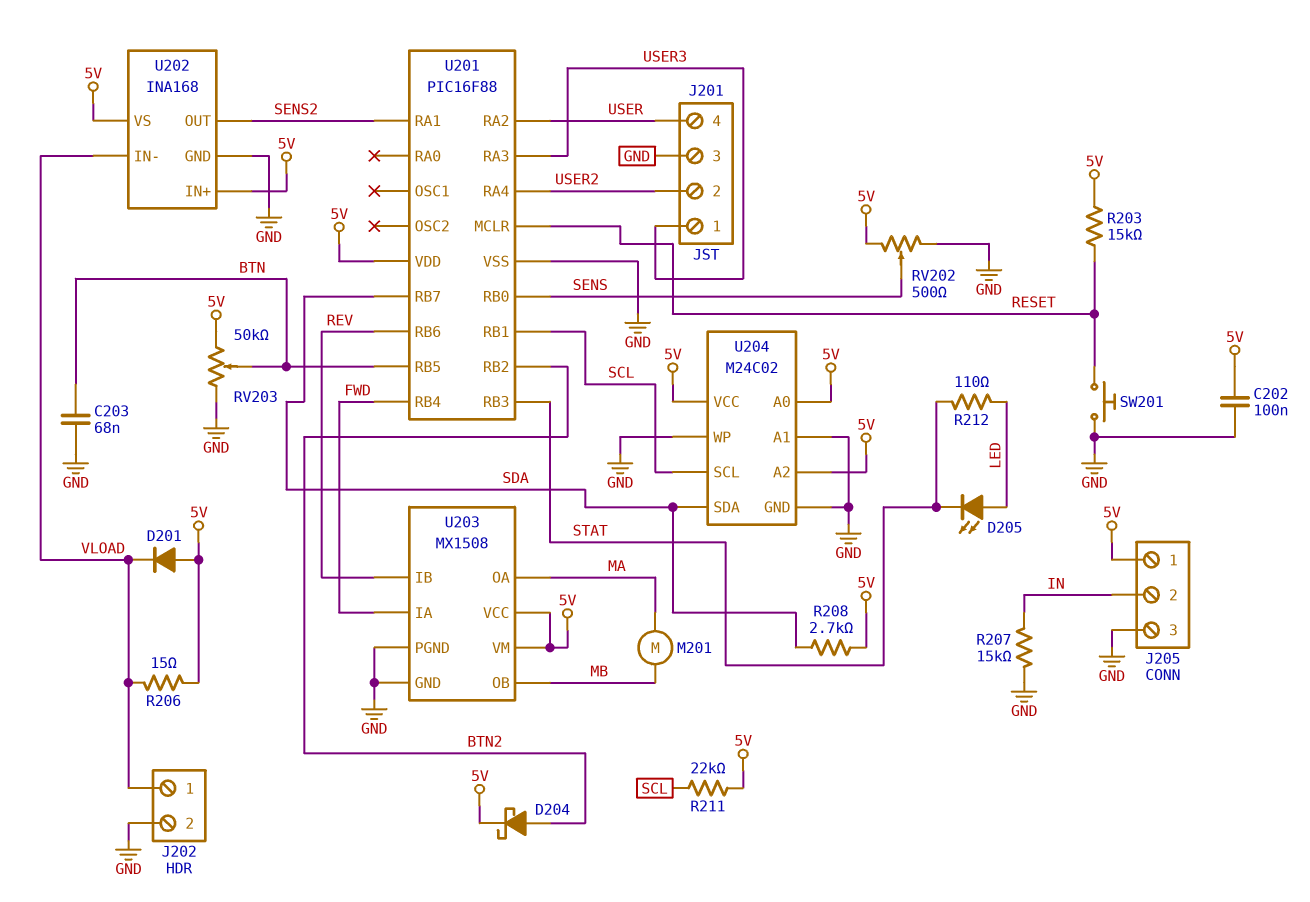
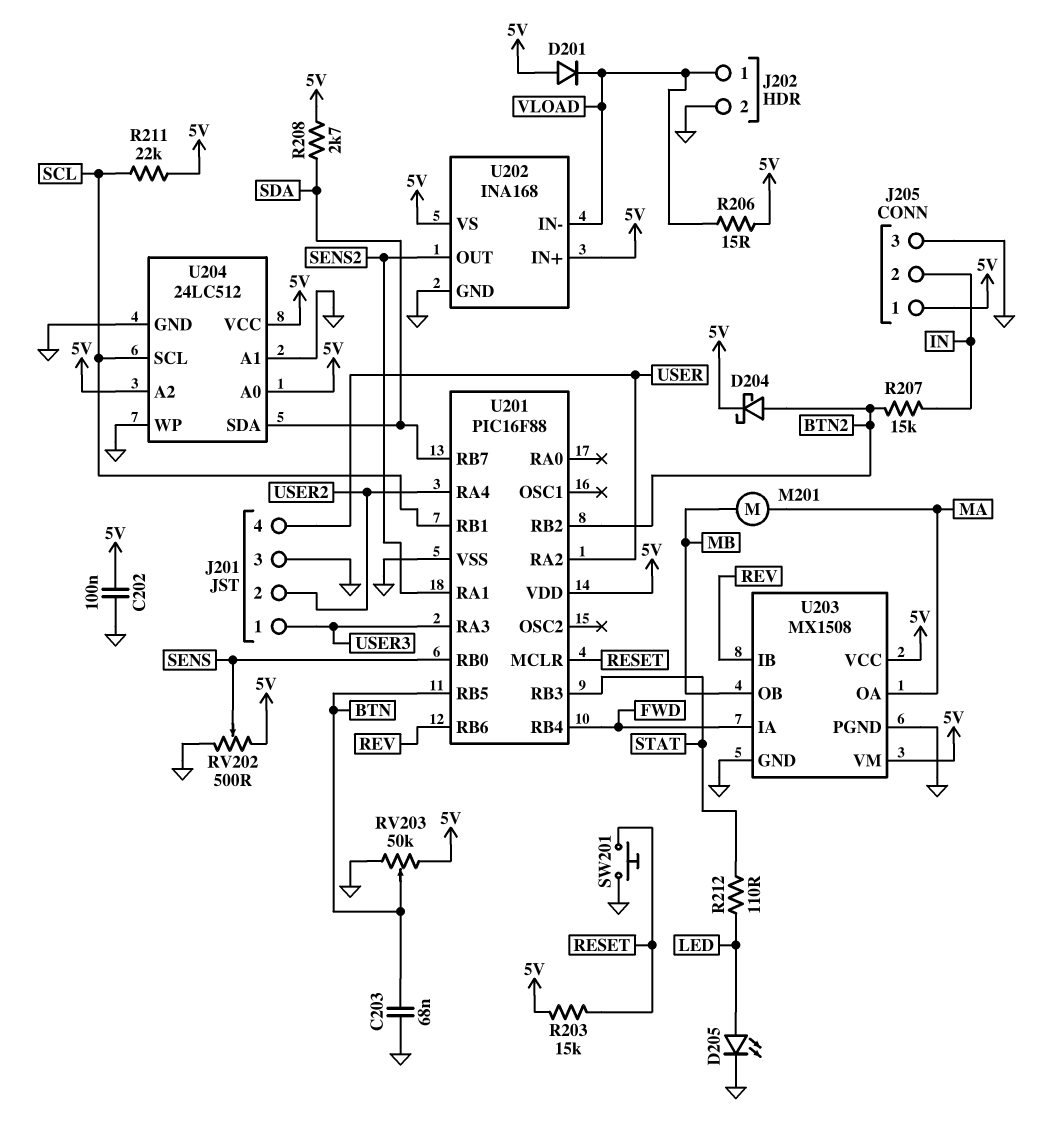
D205: LED (A LED, K STAT) -> LED (A LED, K GND)
R207: 15k (GND, IN) -> 15k (BTN2, IN)
U204: M24C02 -> 24LC512

